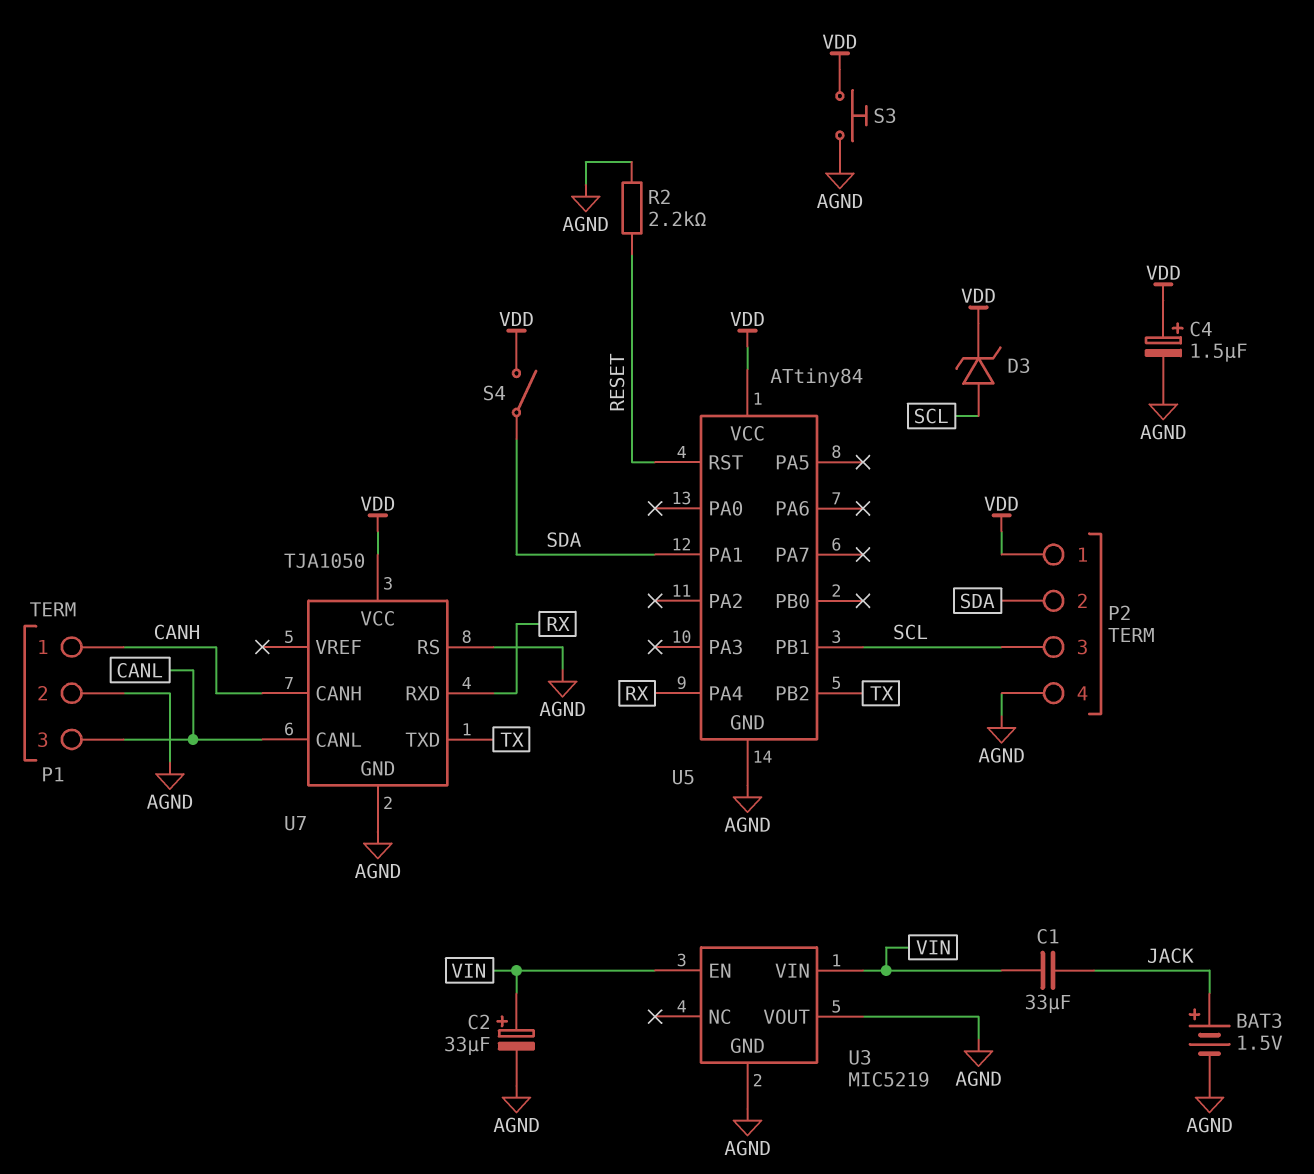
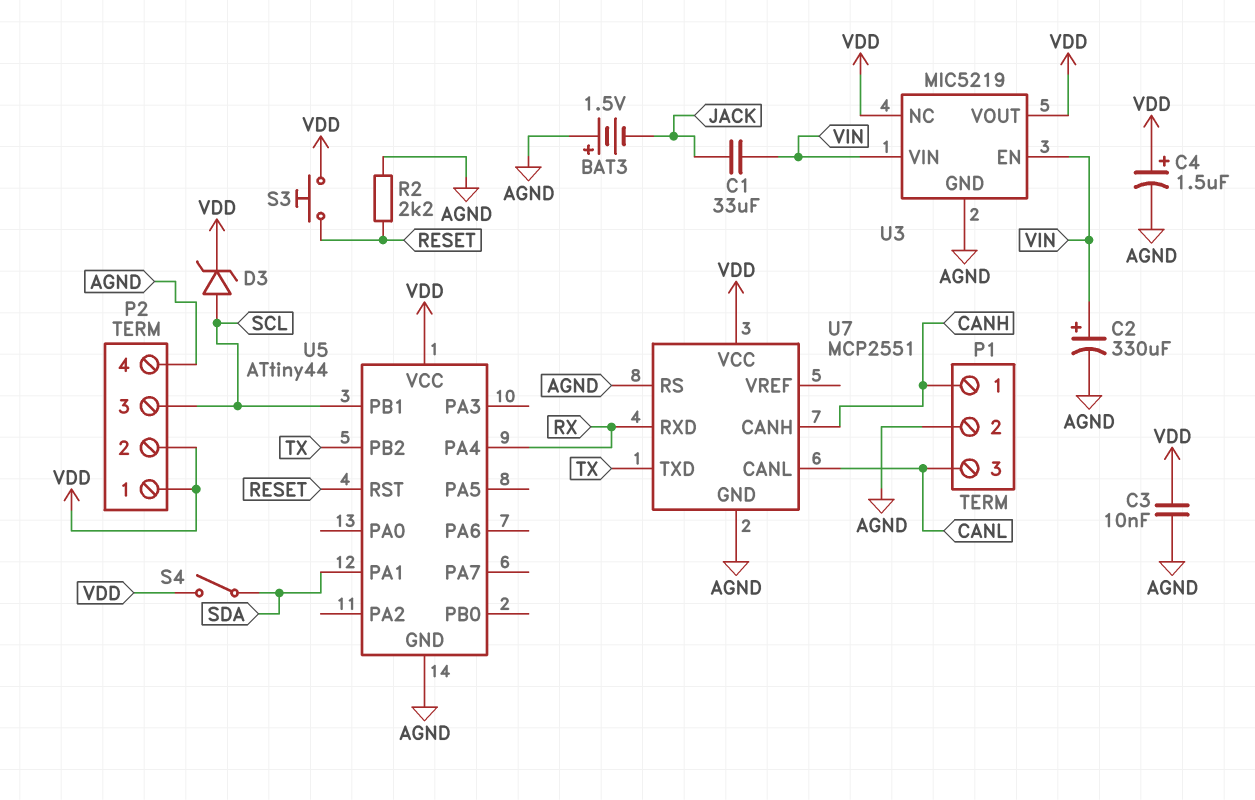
BAT3: 1.5V (plus JACK, minus AGND) -> 1.5V (plus AGND, minus JACK)
C2: 33uF (plus VIN, minus AGND) -> 330uF (plus VIN, minus AGND)
C3: none -> 10nF (AGND, VDD)
P2 pin 2: SDA -> VDD
S3: button (AGND, VDD) -> button (RESET, VDD)
U3 pin NC: none -> VDD
U3 pin VOUT: AGND -> VDD
U5: ATtiny84 -> ATtiny44
U7: TJA1050 -> MCP2551

